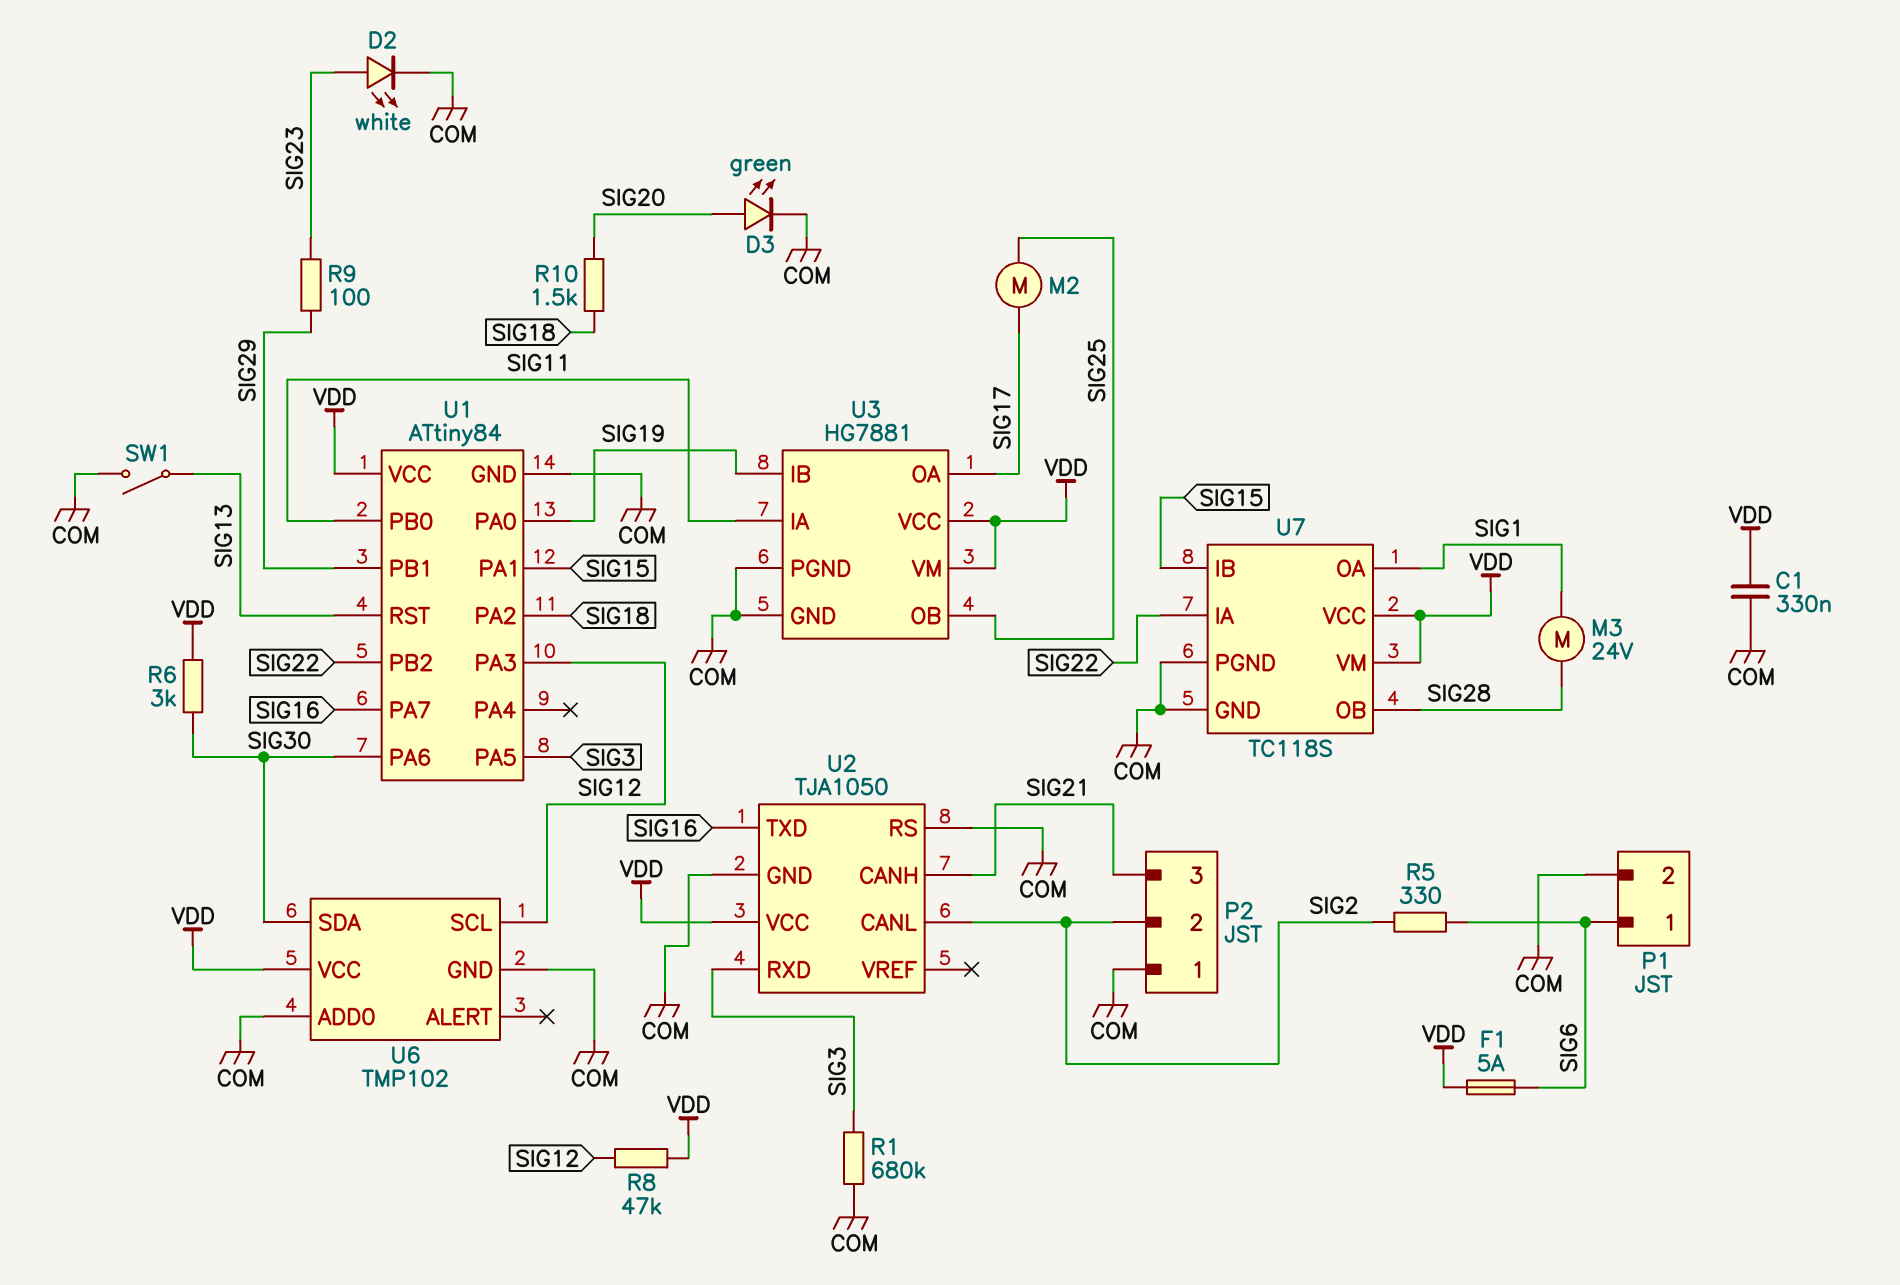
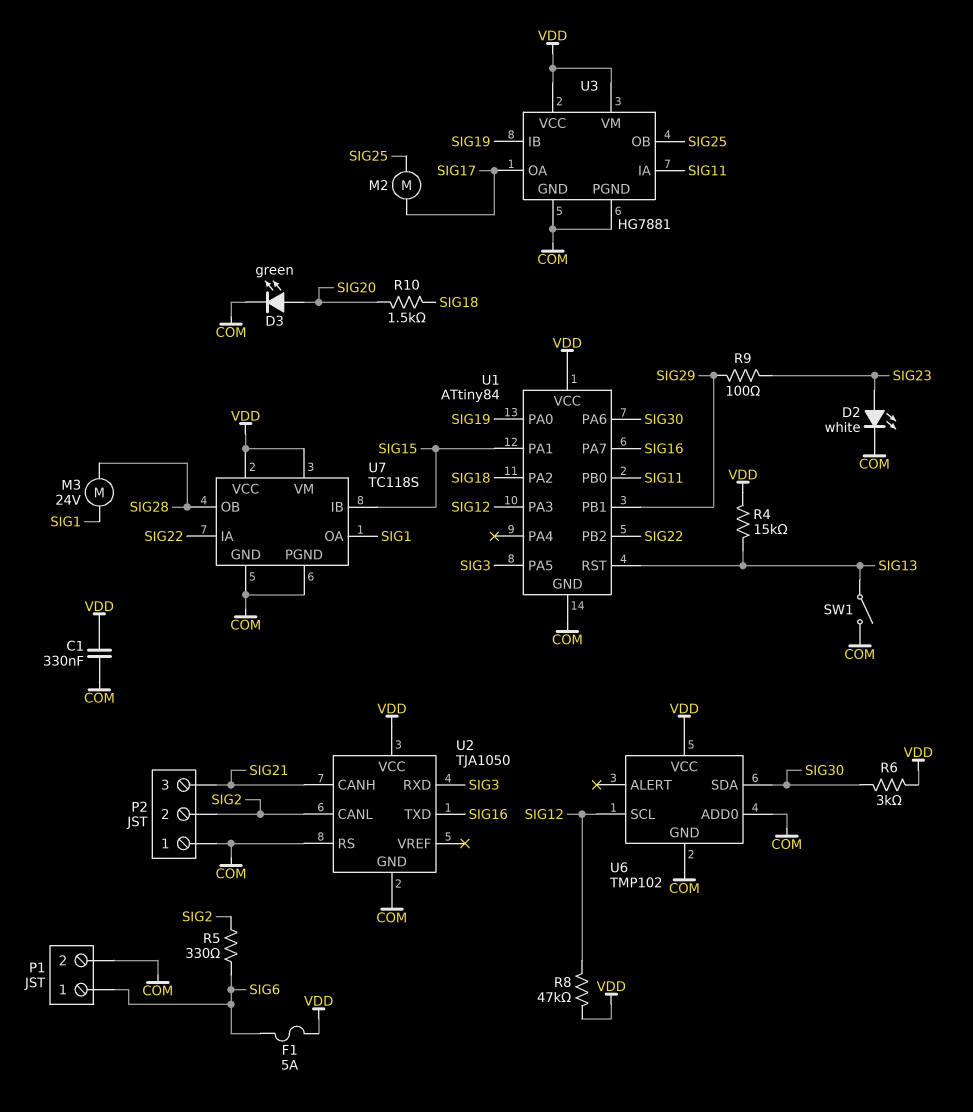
R1: 680k (COM, SIG3) -> none
R4: none -> 15k (SIG13, VDD)

